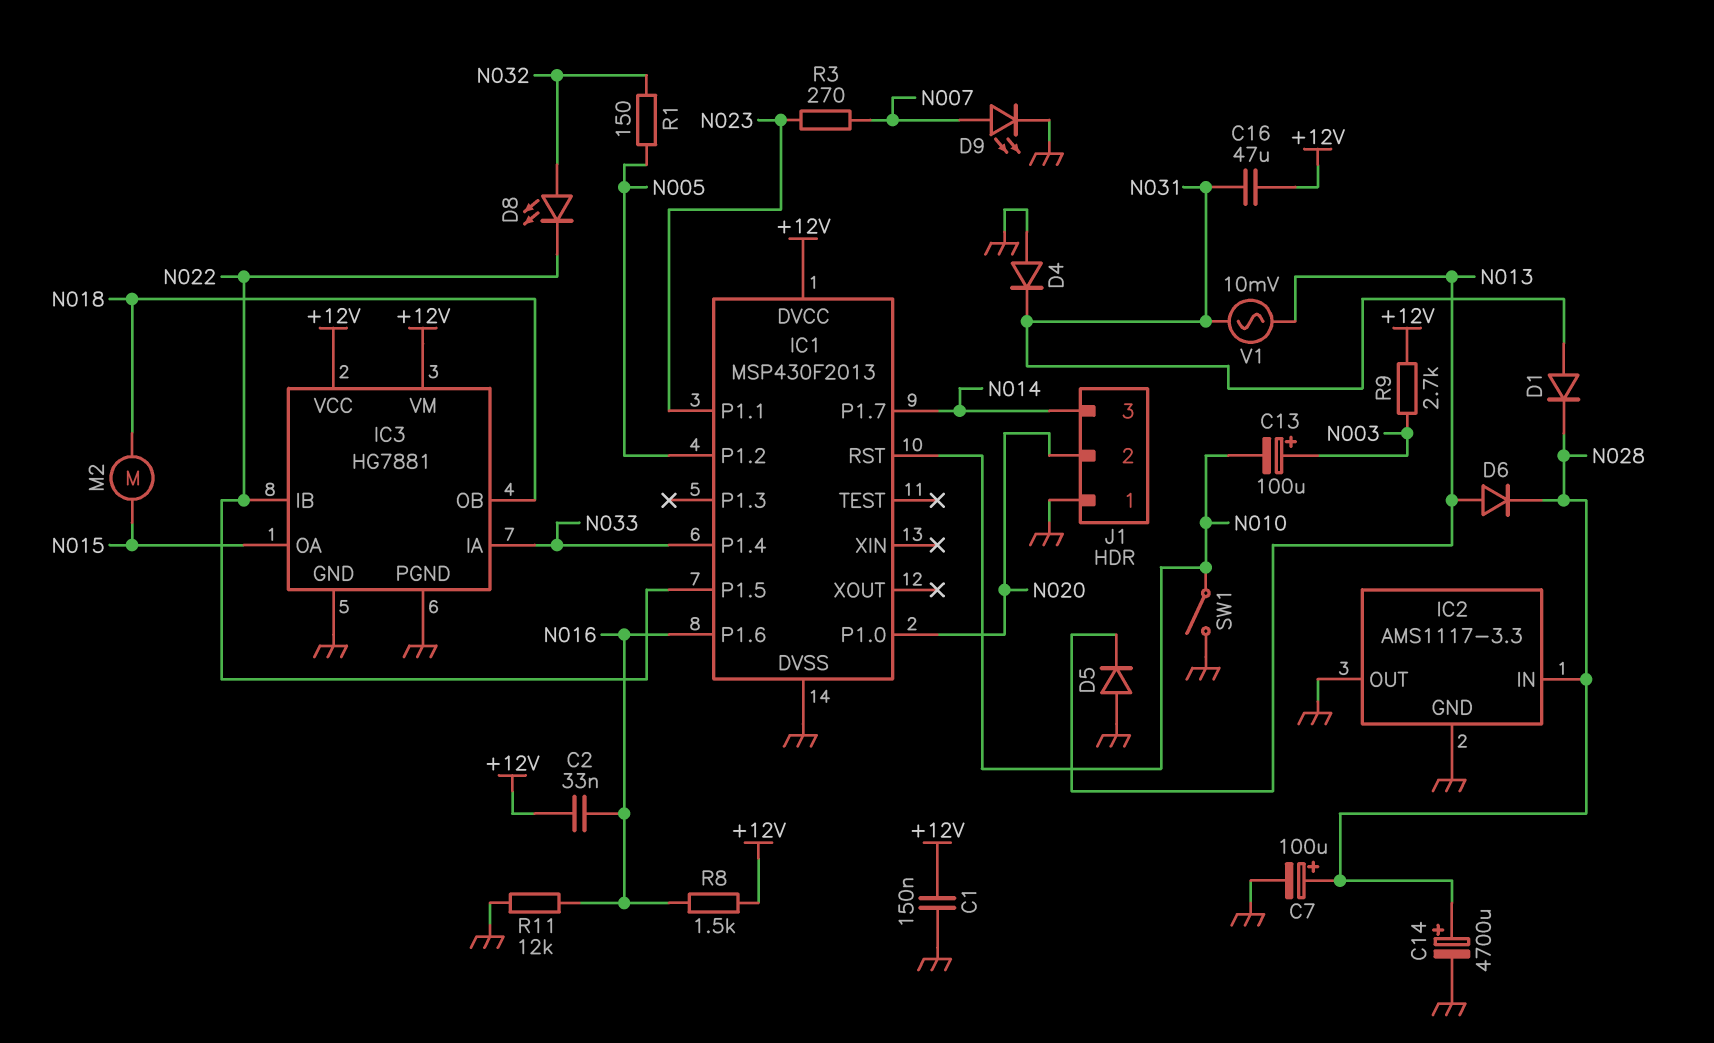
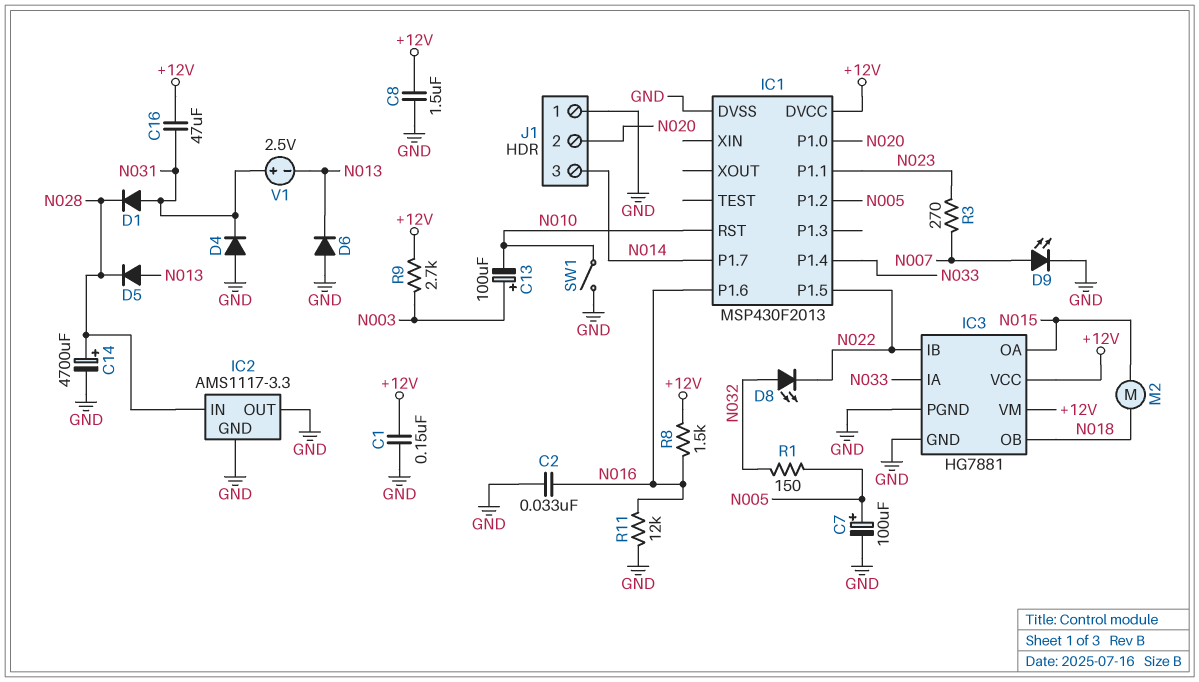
C2: 33nF (+12V, N016) -> 33nF (GND, N016)
C7: 100uF (plus N028, minus GND) -> 100uF (plus N005, minus GND)
C8: none -> 1.5uF (+12V, GND)
D5: diode (A GND, K N013) -> diode (A N013, K N028)
D6: diode (A N013, K N028) -> diode (A GND, K N013)
V1: AC 10mV (N013, N031) -> 2.5V (plus N031, minus N013)

